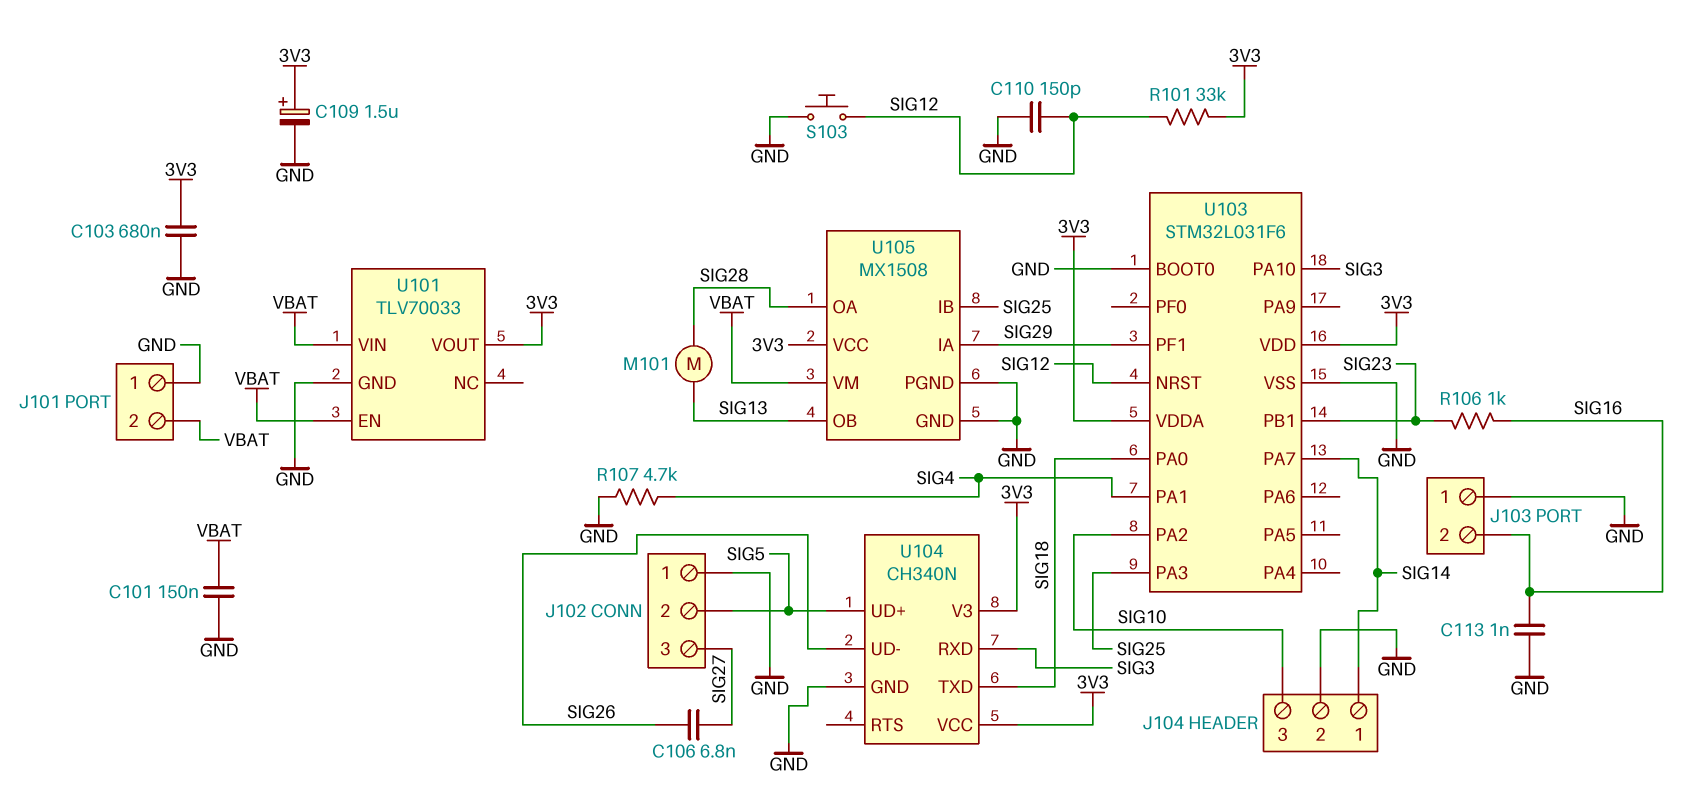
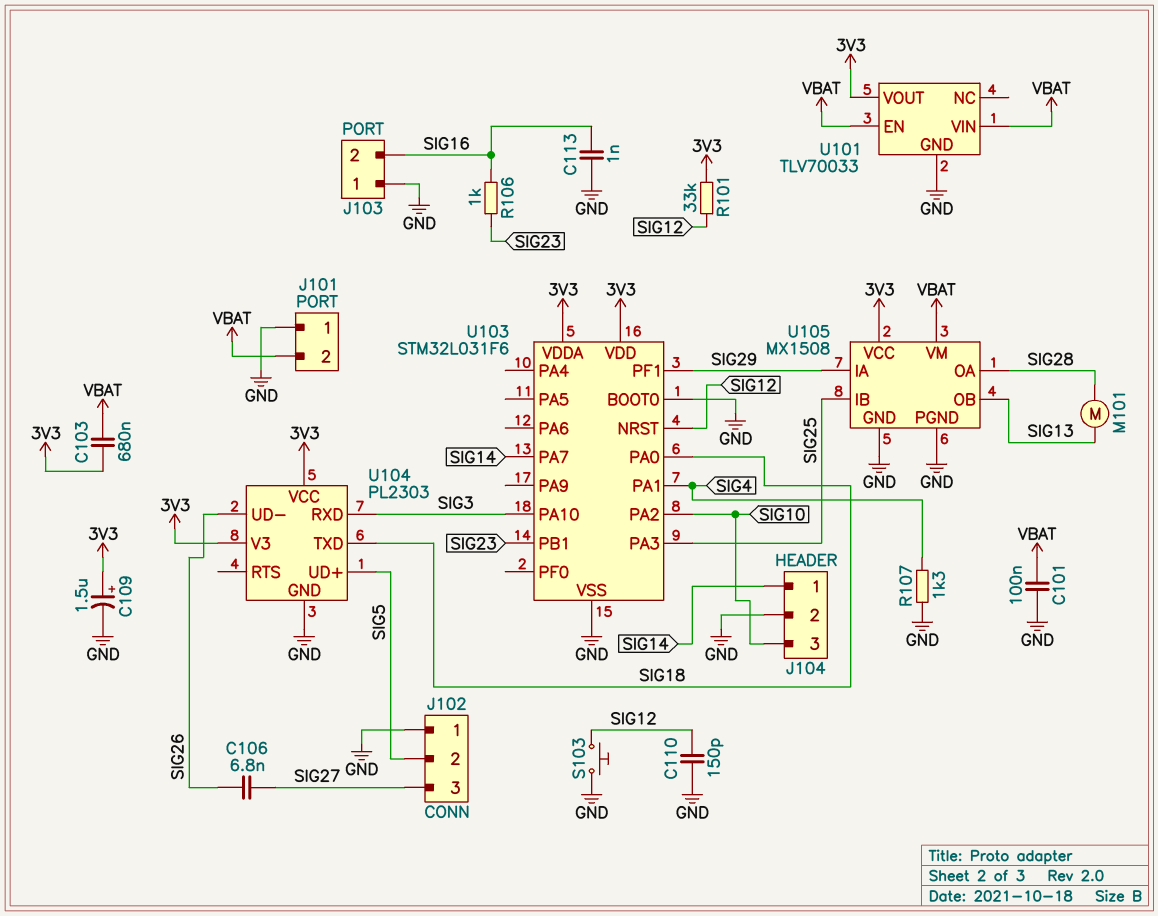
C101: 150nF (GND, VBAT) -> 100nF (GND, VBAT)
C103: 680nF (3V3, GND) -> 680nF (3V3, VBAT)
R107: 4.7k (GND, SIG4) -> 1.3k (GND, SIG4)
U104: CH340N -> PL2303

